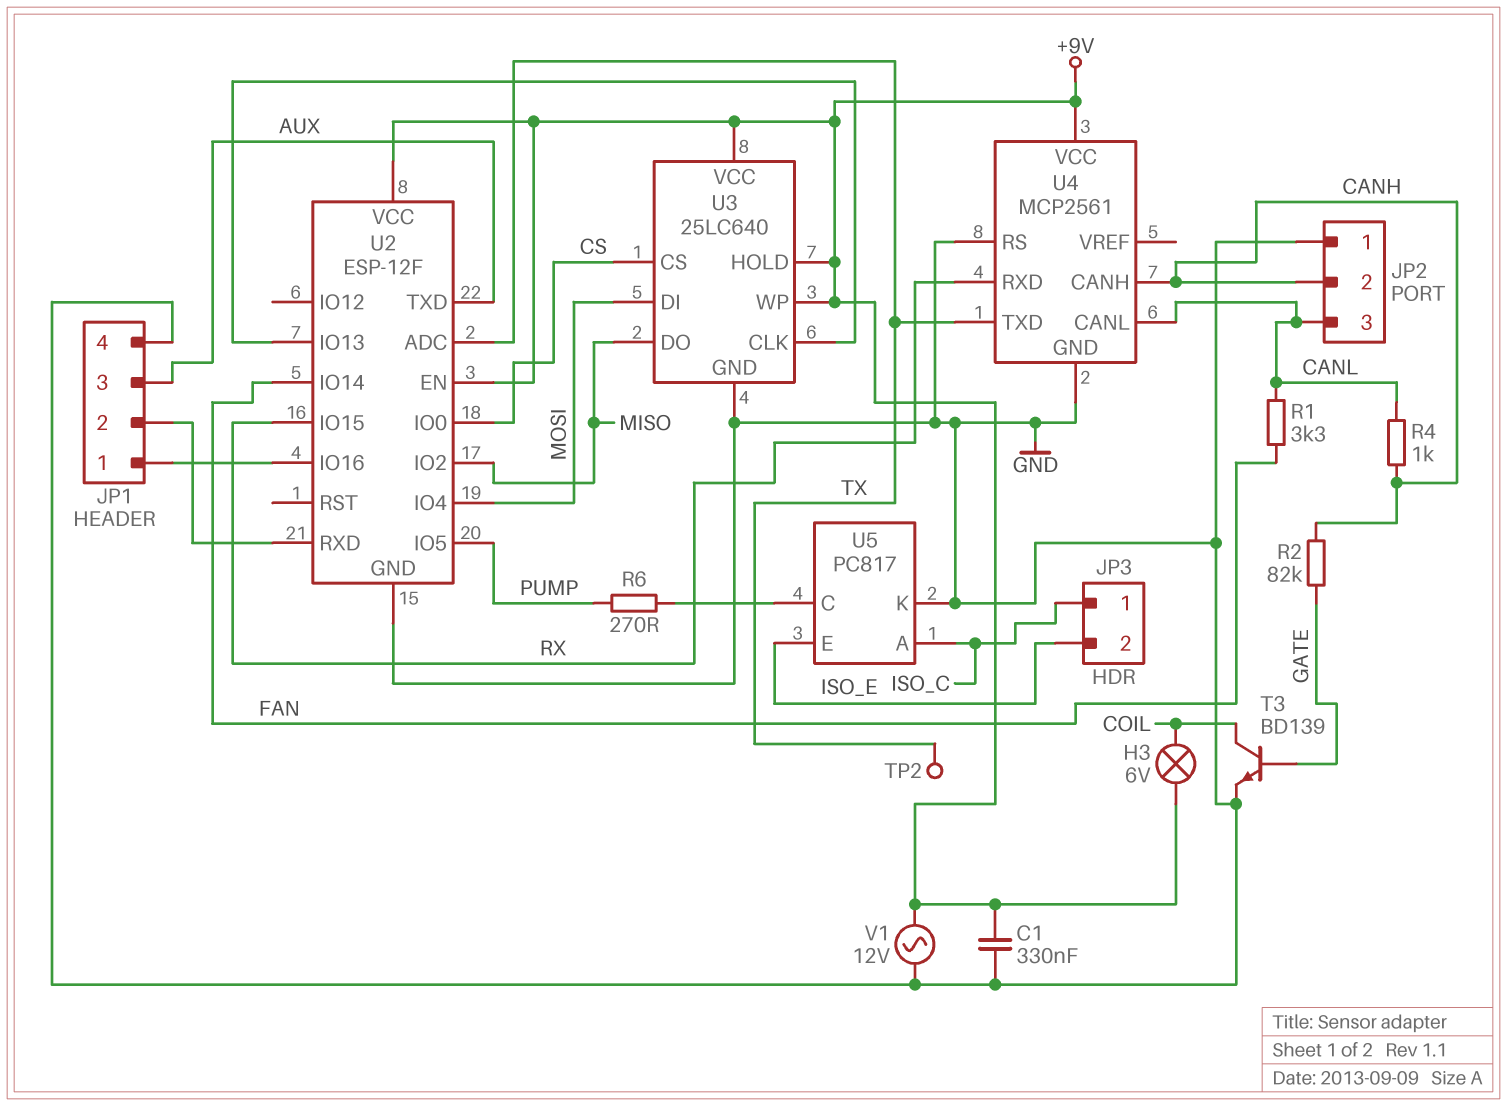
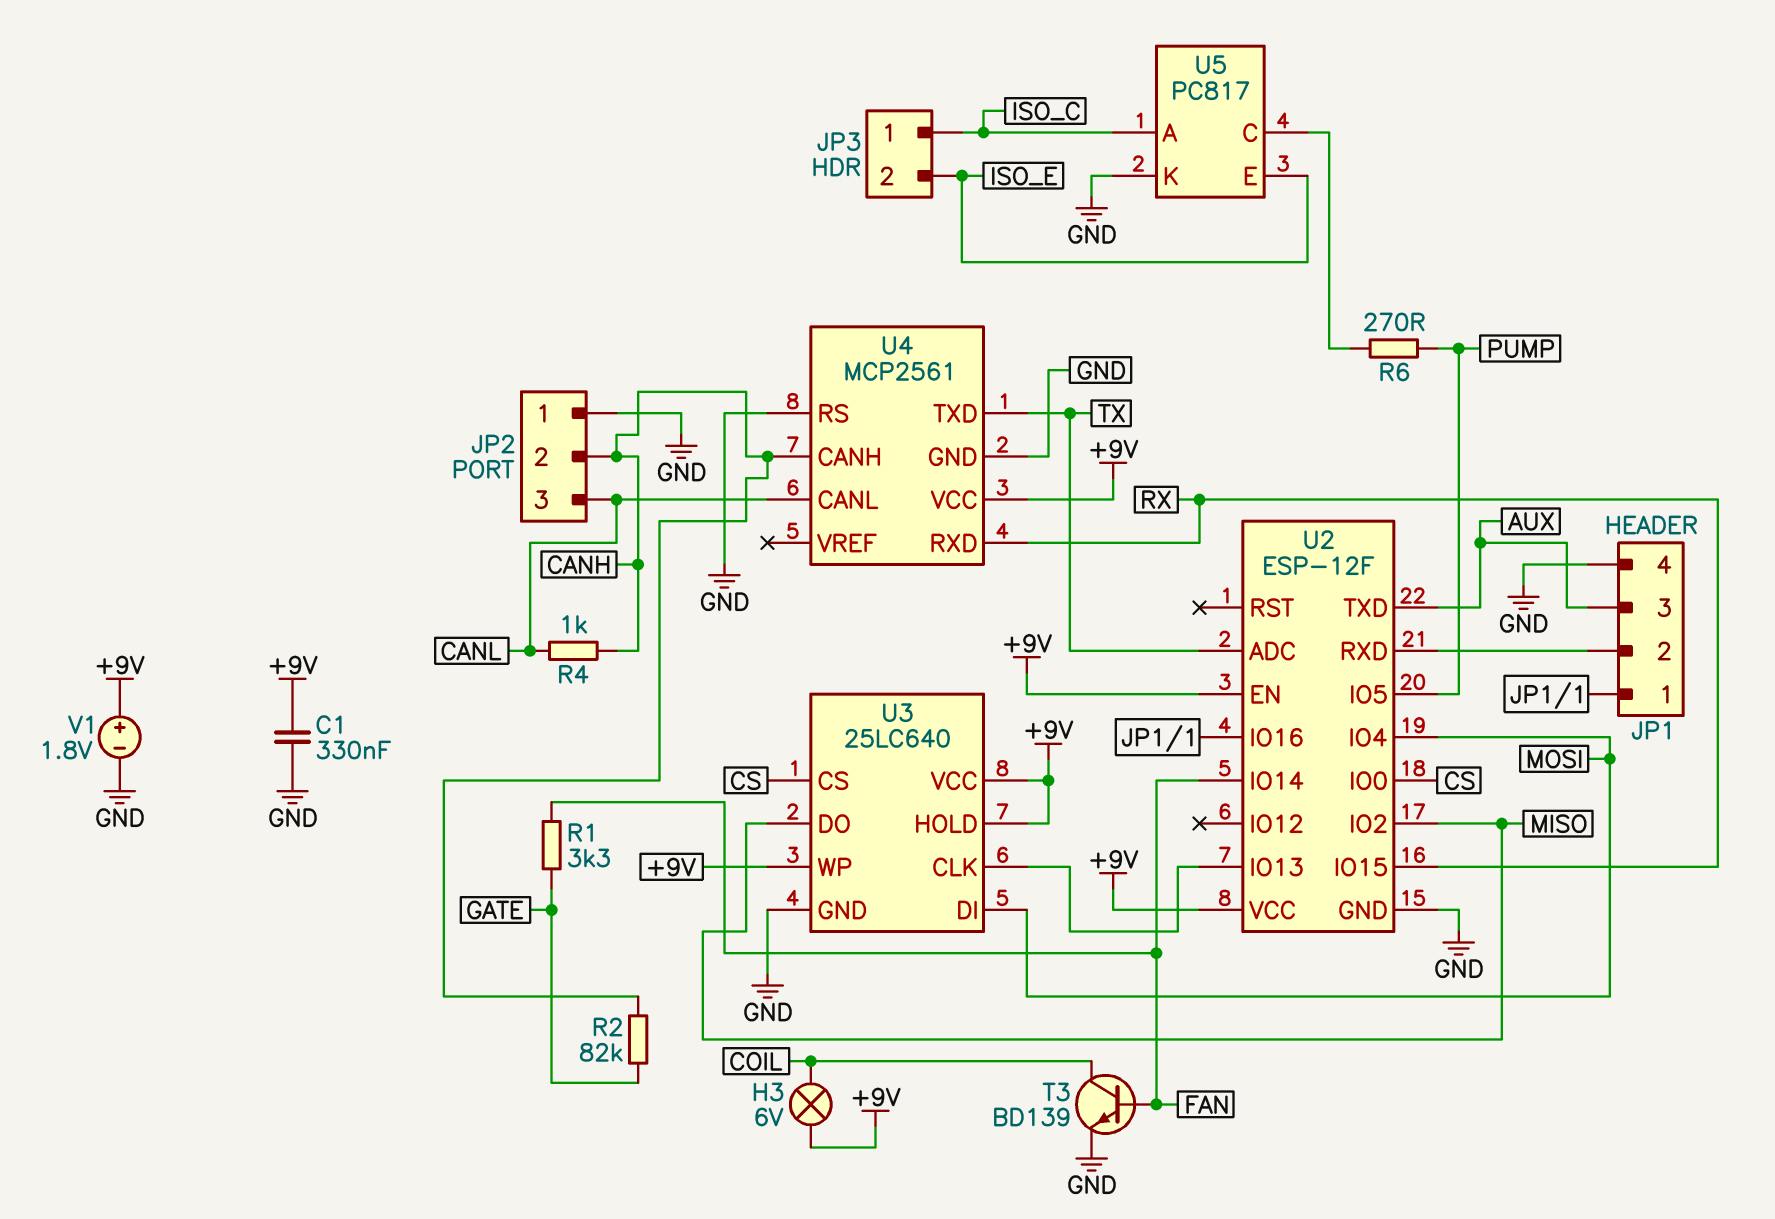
R1: 3.3k (CANL, FAN) -> 3.3k (FAN, GATE)
T3: NPN BD139 (B GATE, C COIL, E GND) -> NPN BD139 (B FAN, C COIL, E GND)
TP2: test point (TX) -> none
V1: AC 12V (+9V, GND) -> 1.8V (plus +9V, minus GND)

